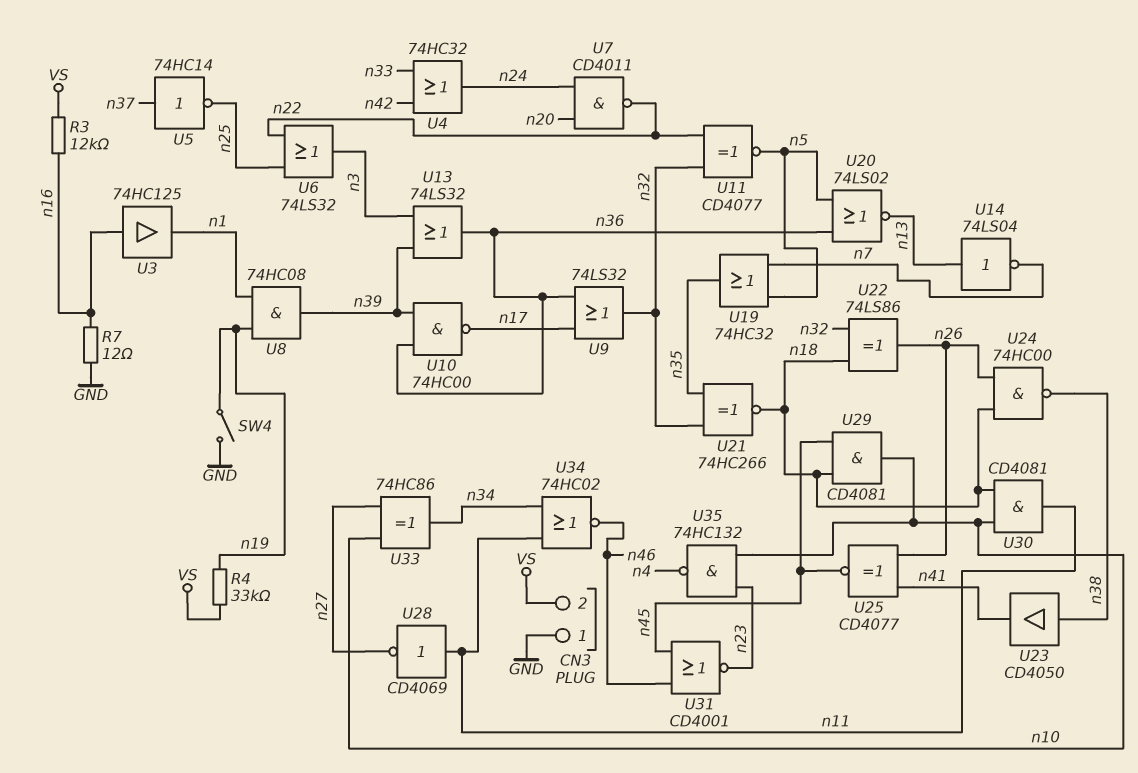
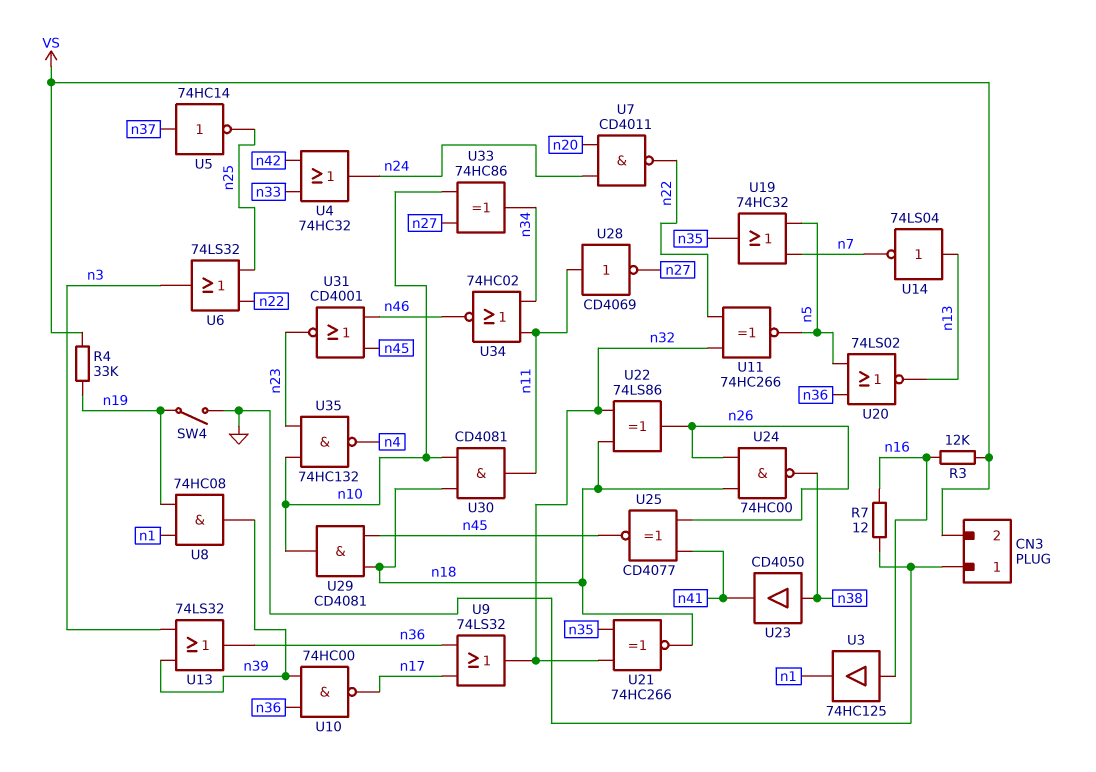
U11: XNOR CD4077 (in n22, in n32, out n5) -> XNOR 74HC266 (in n22, in n32, out n5)

